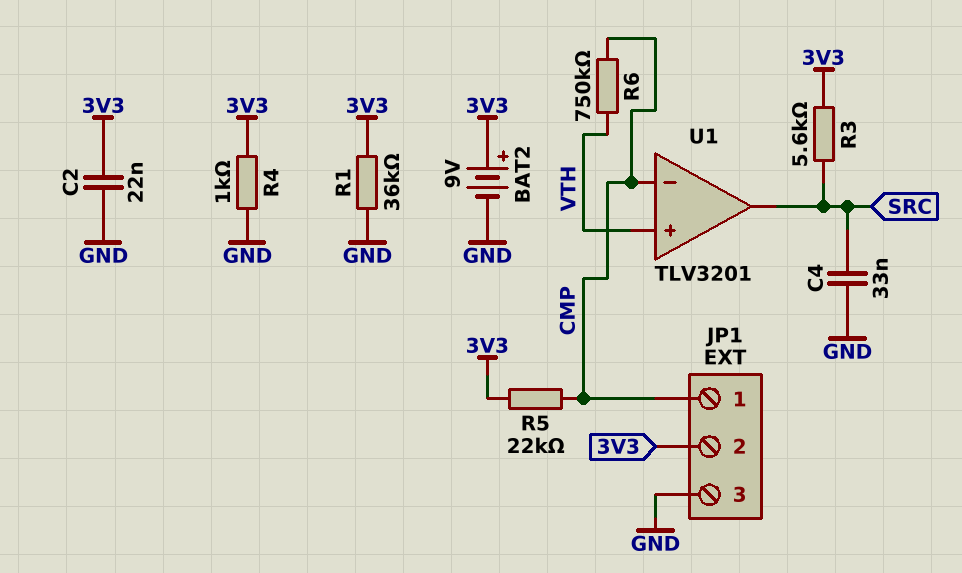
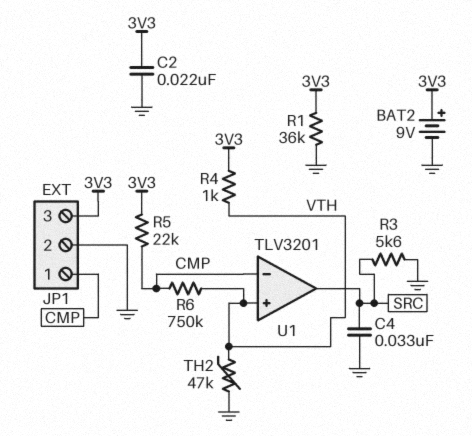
JP1 pin 2: 3V3 -> GND
JP1 pin 3: GND -> 3V3
R3: 5.6k (3V3, SRC) -> 5.6k (GND, SRC)
R4: 1k (3V3, GND) -> 1k (3V3, VTH)
TH2: none -> 47k (GND, VTH)

